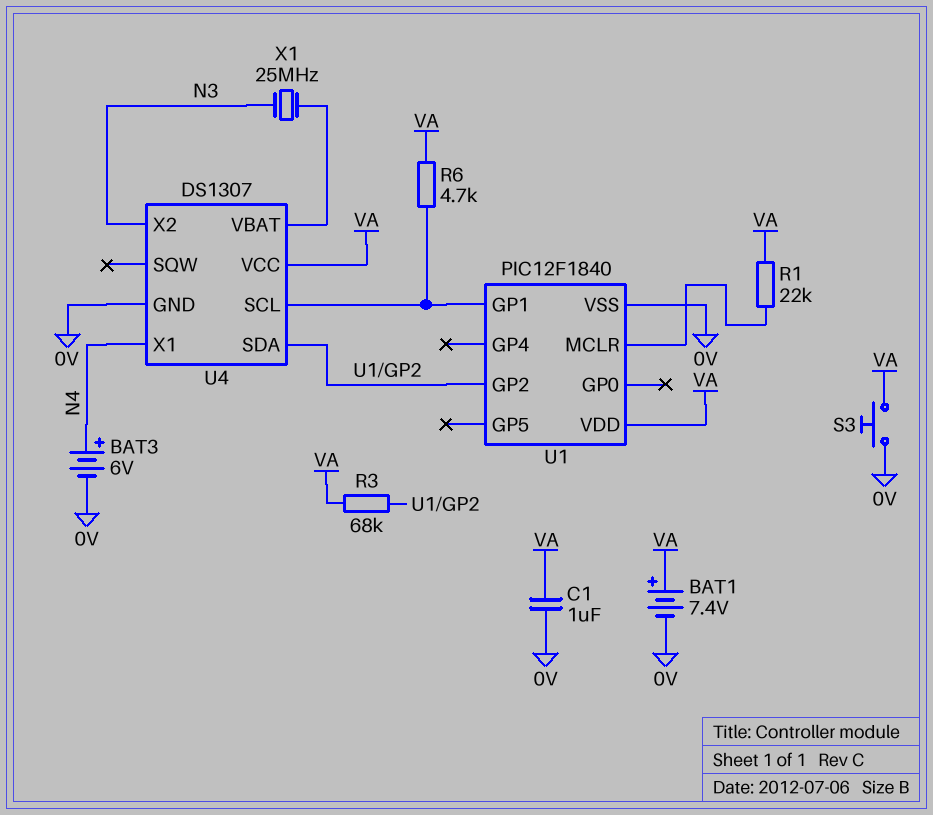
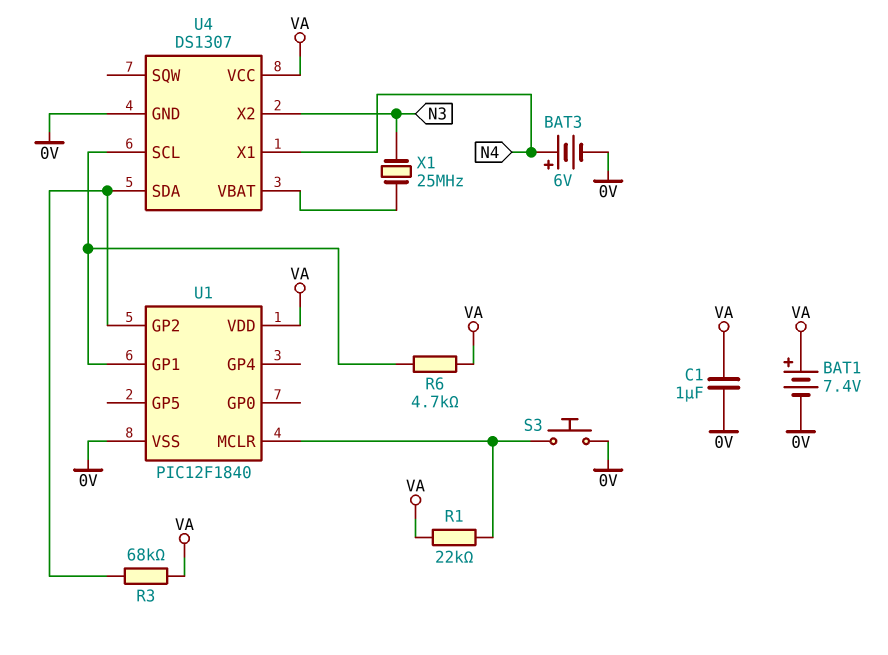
S3: button (0V, VA) -> button (0V, U1/MCLR)

